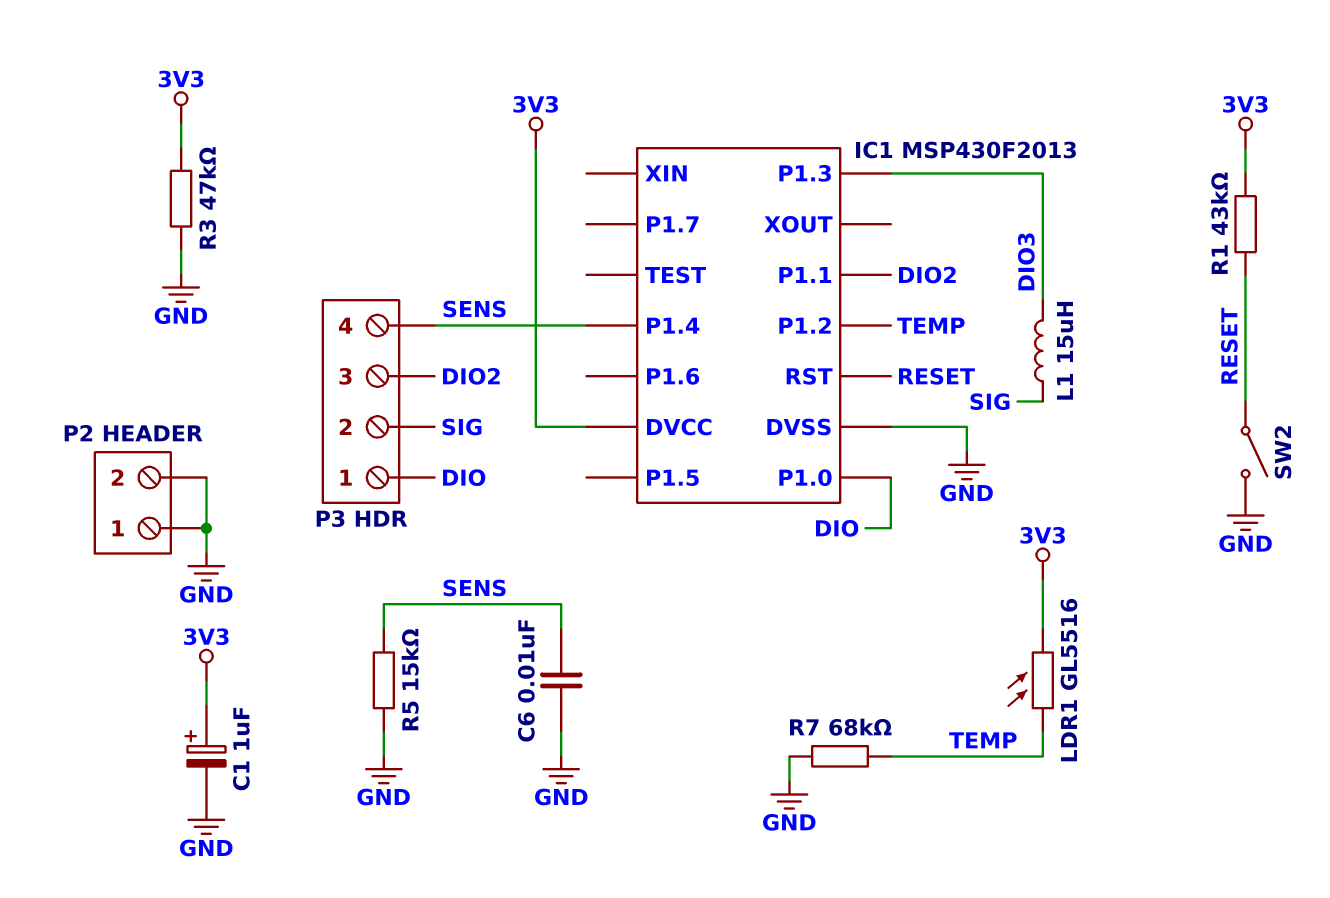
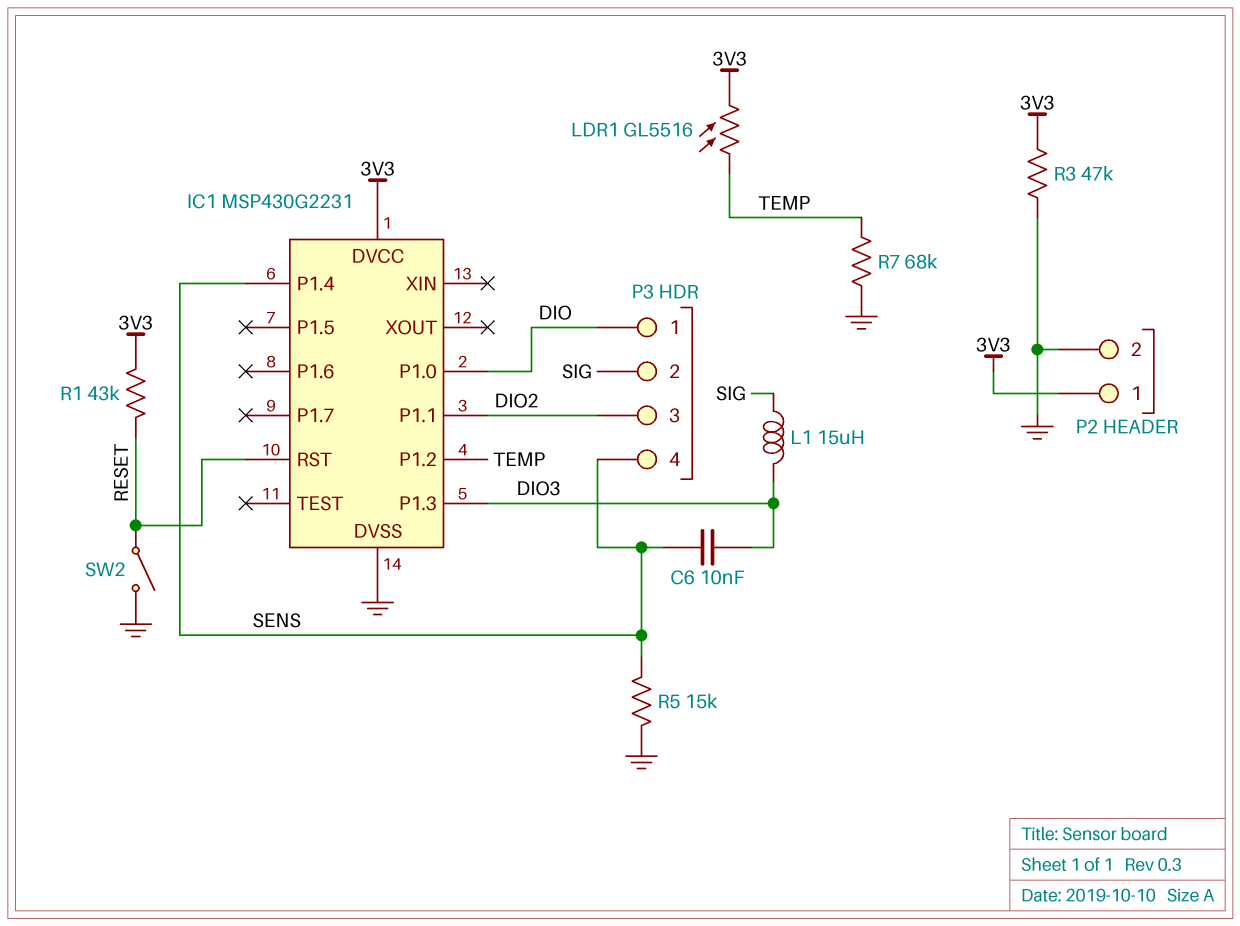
C1: 1uF (plus 3V3, minus GND) -> none
C6: 10nF (GND, SENS) -> 10nF (DIO3, SENS)
IC1: MSP430F2013 -> MSP430G2231
P2 pin 1: GND -> 3V3

